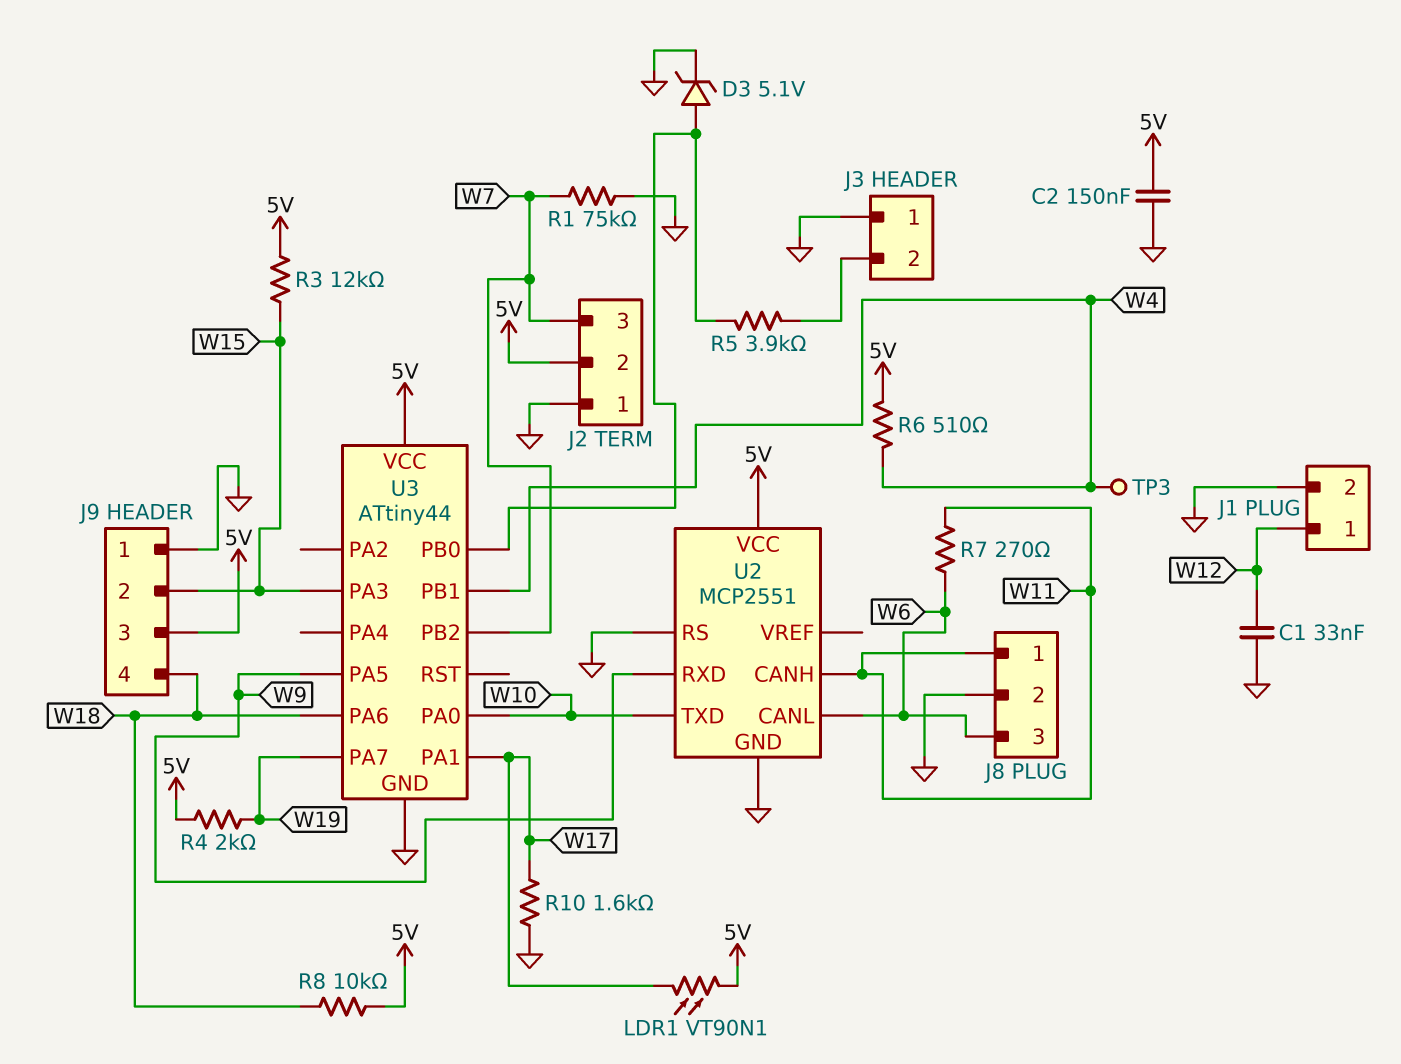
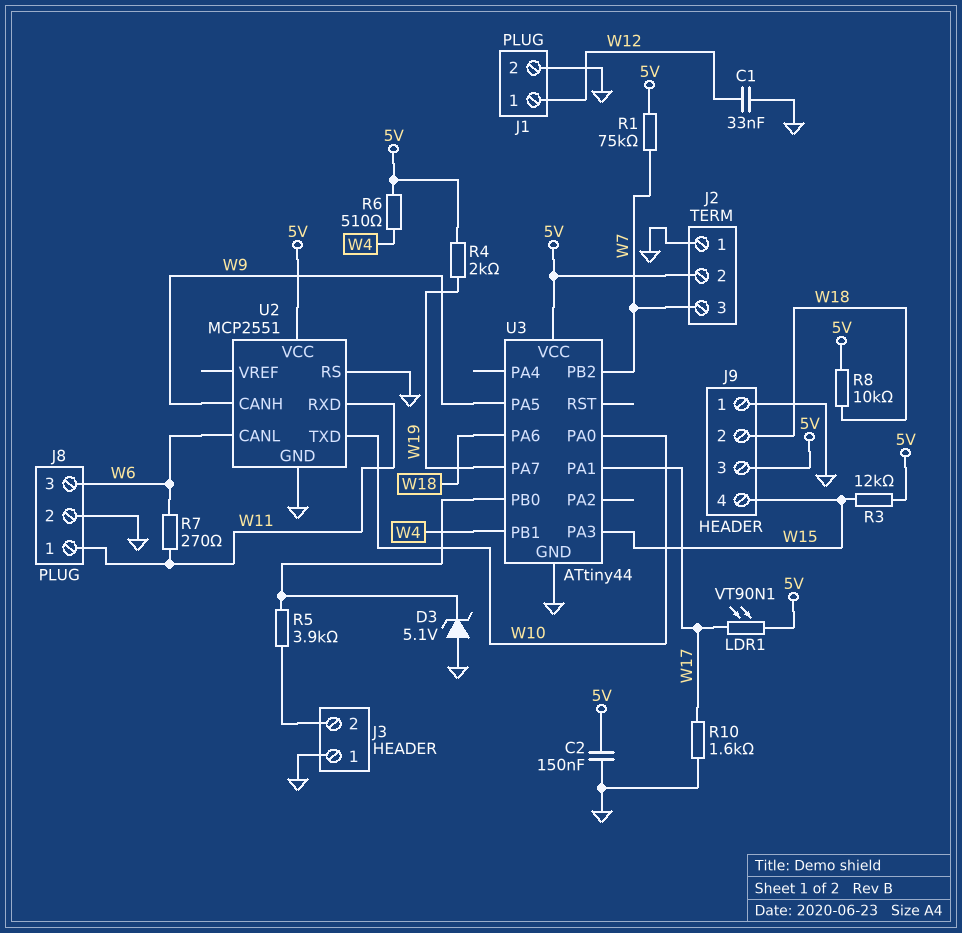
D3: zener 5.1V (A U3/PB0, K GND) -> zener 5.1V (A GND, K U3/PB0)
J9 pin 2: W15 -> W18
J9 pin 4: W18 -> W15
R1: 75k (GND, W7) -> 75k (5V, W7)
TP3: test point (W4) -> none
U2 pin CANH: W11 -> W9
U2 pin RXD: W9 -> W11

